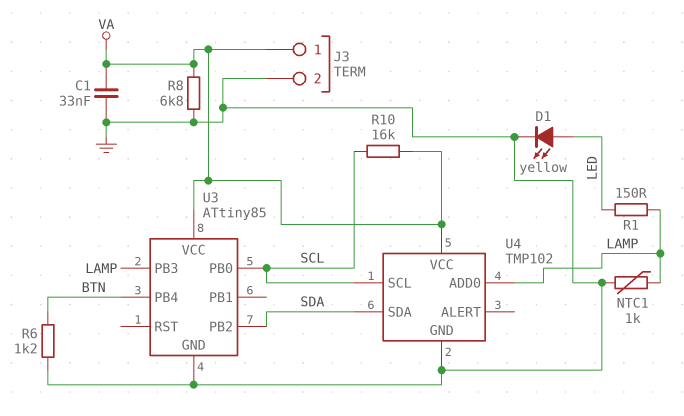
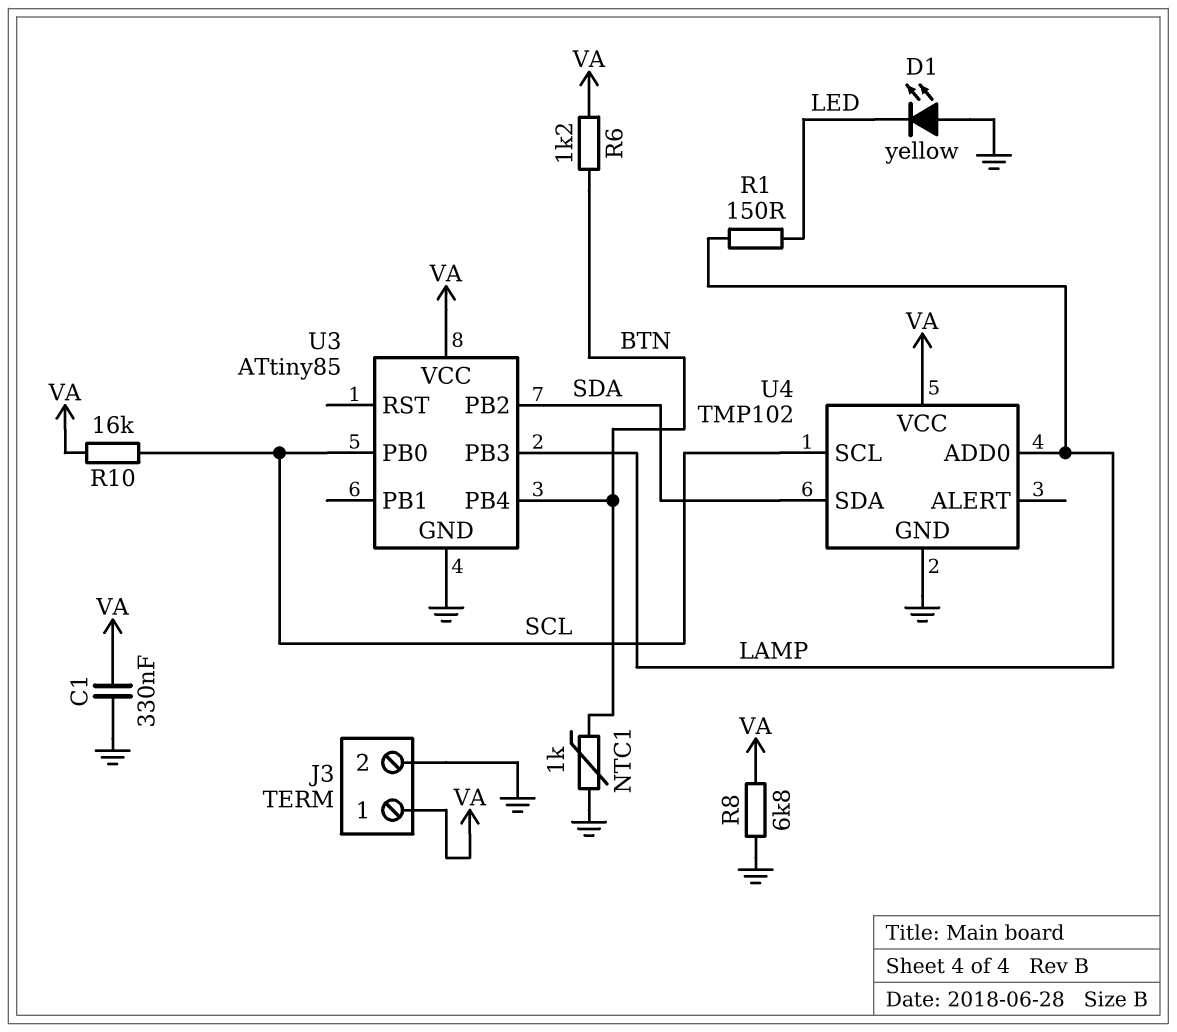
C1: 33nF (GND, VA) -> 330nF (GND, VA)
D1: LED yellow (A LED, K GND) -> LED yellow (A GND, K LED)
NTC1: 1k (GND, LAMP) -> 1k (BTN, GND)
R6: 1.2k (BTN, GND) -> 1.2k (BTN, VA)

